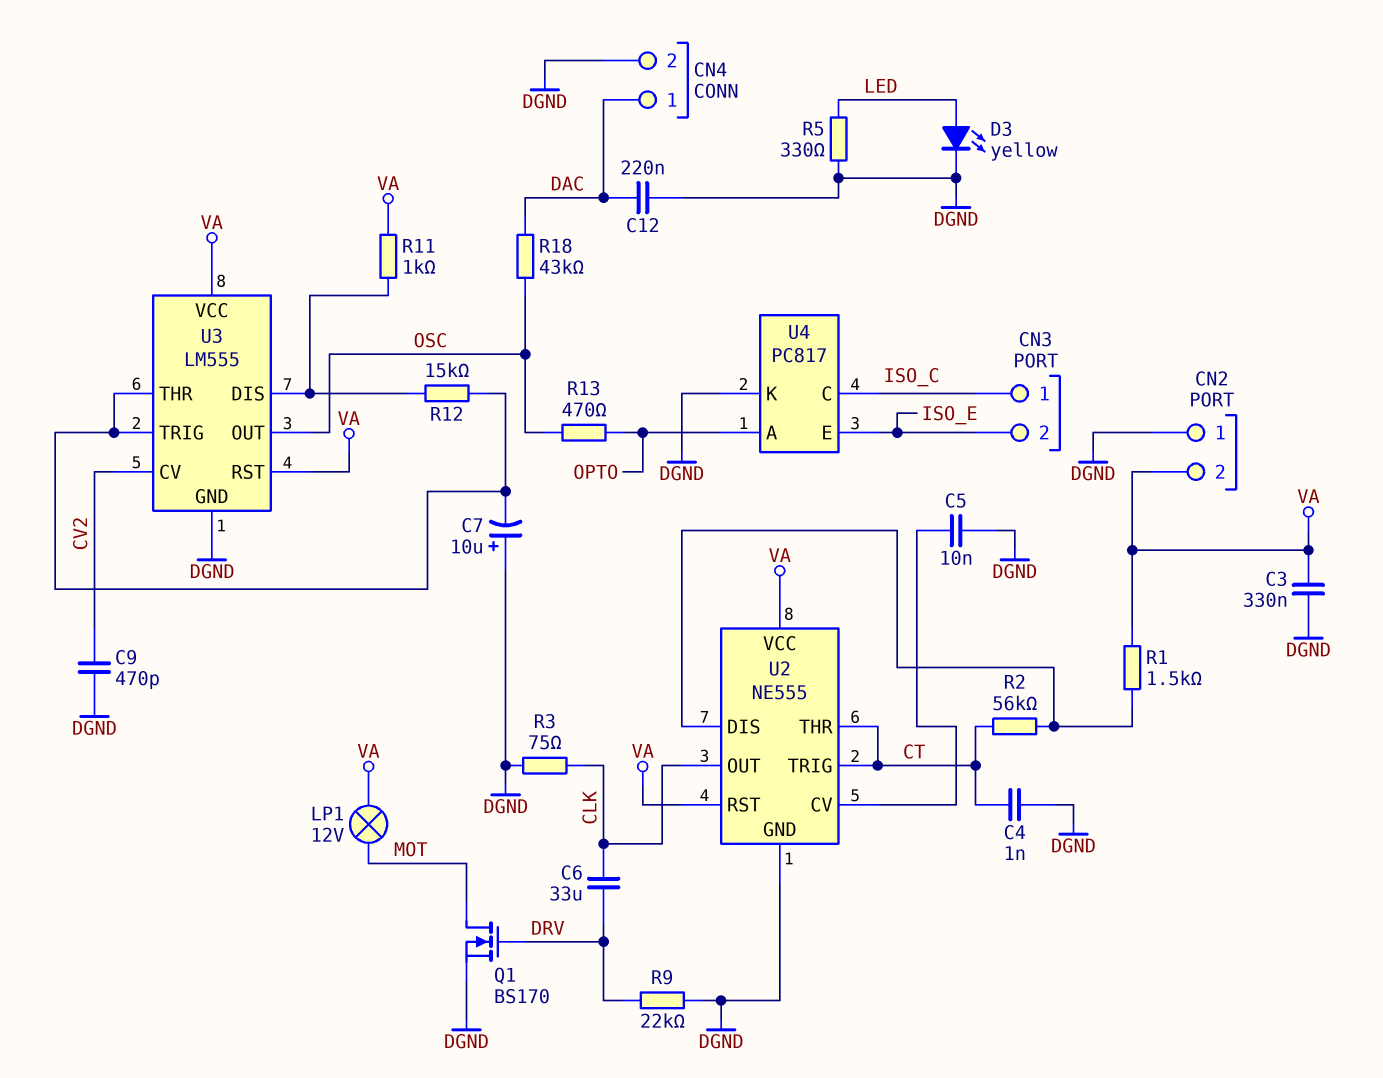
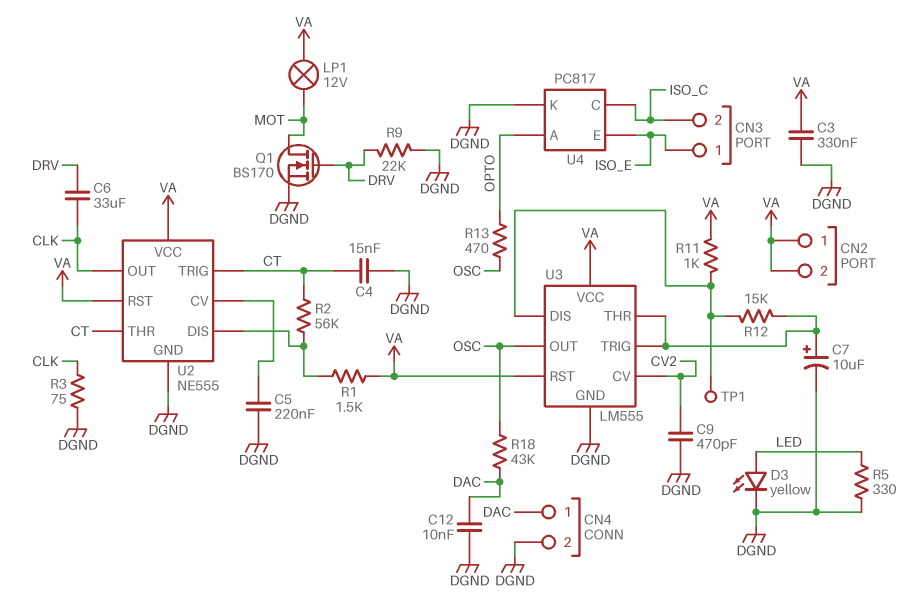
C4: 1nF (CT, DGND) -> 15nF (CT, DGND)
C5: 10nF (DGND, U2/CV) -> 220nF (DGND, U2/CV)
C7: 10uF (plus DGND, minus U3/THR) -> 10uF (plus U3/THR, minus DGND)
C12: 220nF (DAC, DGND) -> 10nF (DAC, DGND)
CN2 pin 1: DGND -> VA
CN3 pin 1: ISO_C -> ISO_E
CN3 pin 2: ISO_E -> ISO_C
TP1: none -> test point (U3/DIS)

